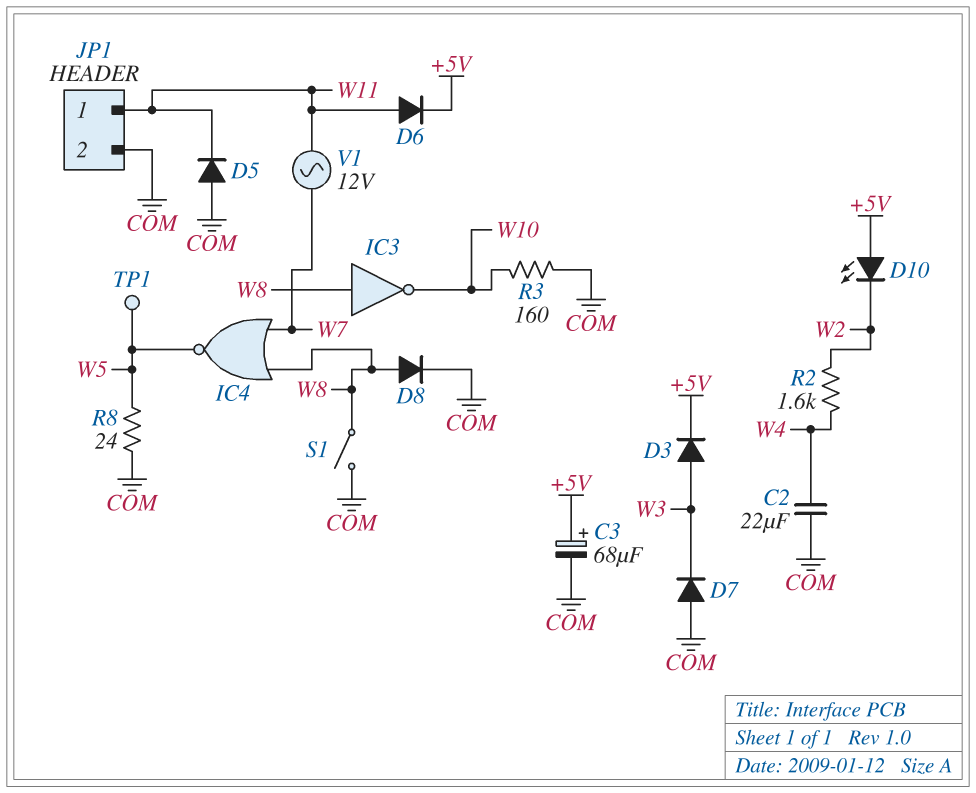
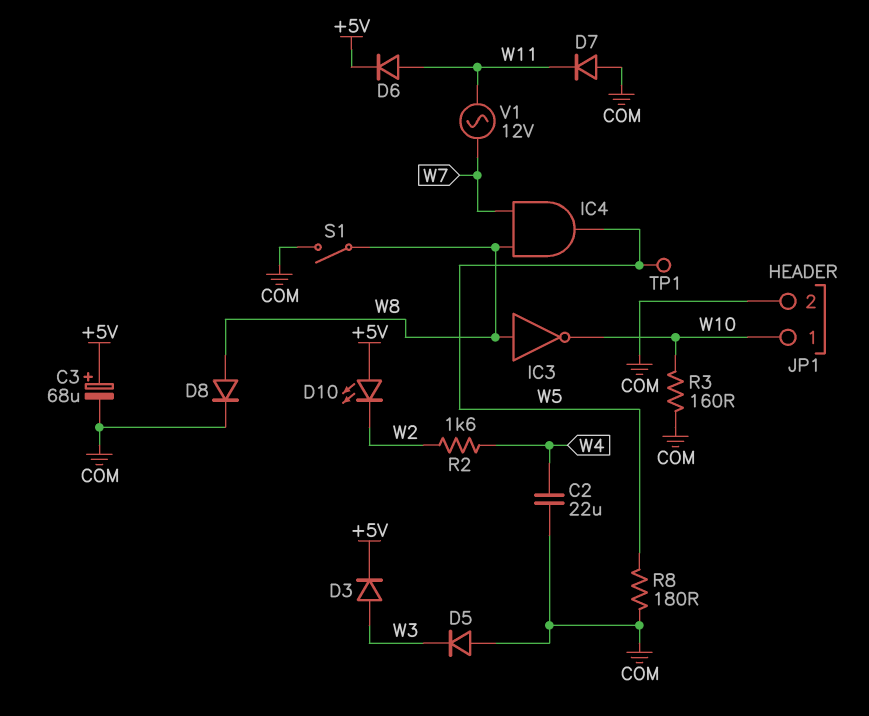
D5: diode (A COM, K W11) -> diode (A COM, K W3)
D7: diode (A COM, K W3) -> diode (A COM, K W11)
IC4: NOR (in W7, in W8, out W5) -> AND (in W7, in W8, out W5)
JP1 pin 1: W11 -> W10
R8: 24 (COM, W5) -> 180 (COM, W5)

